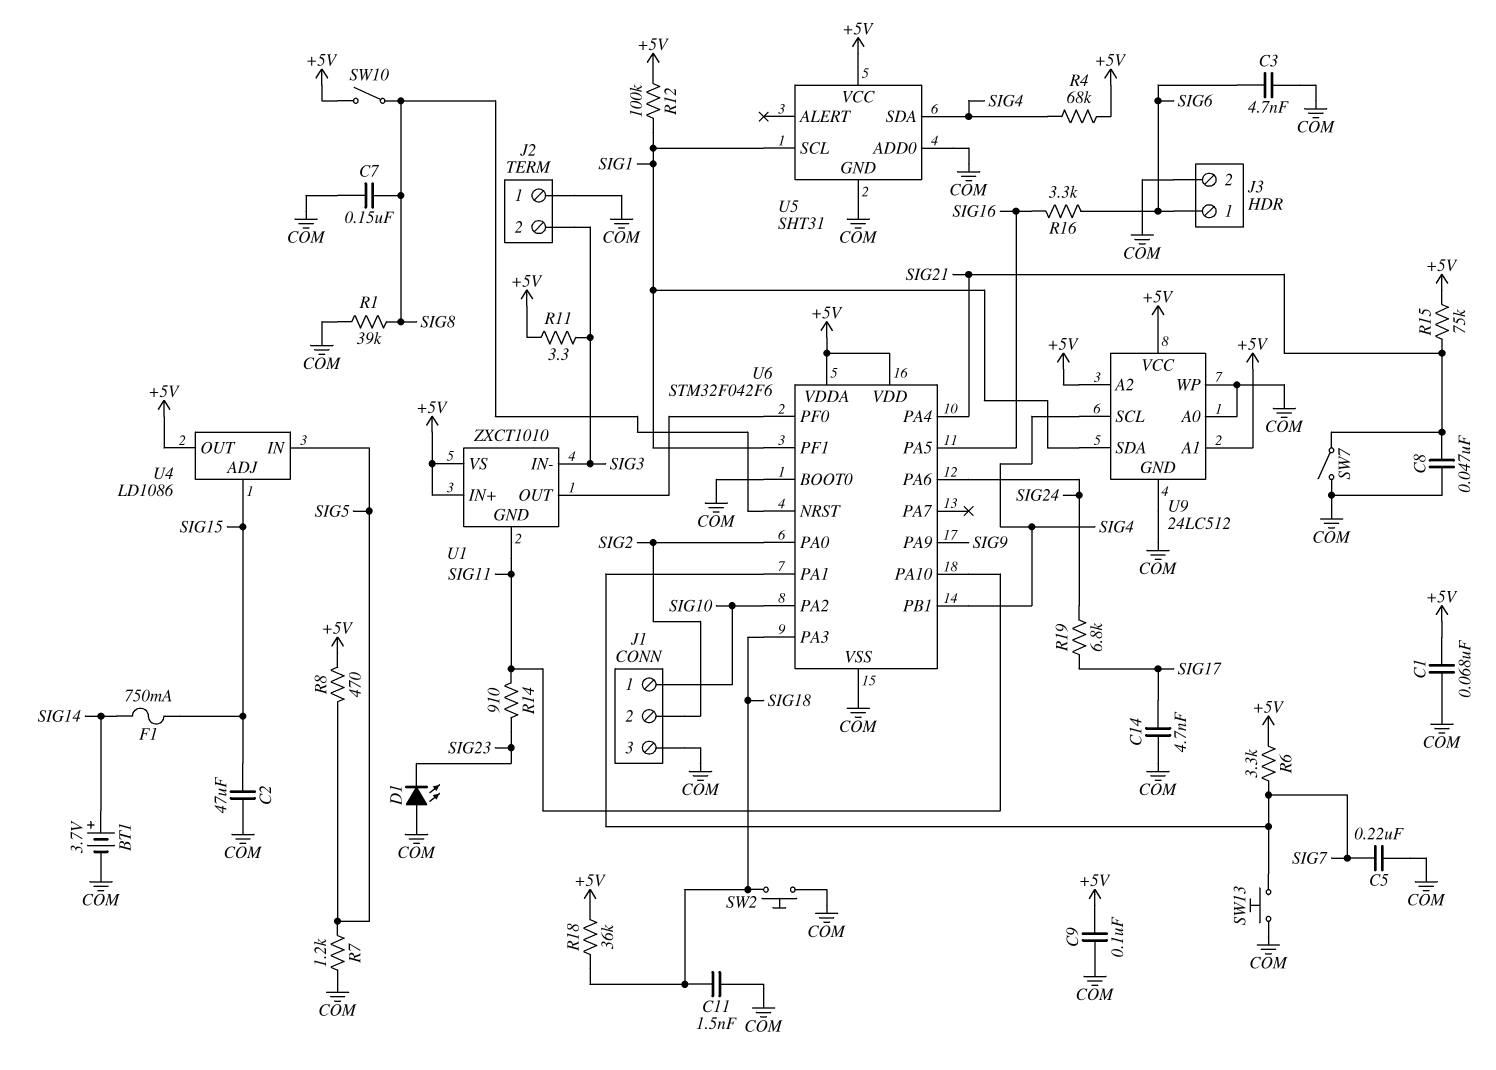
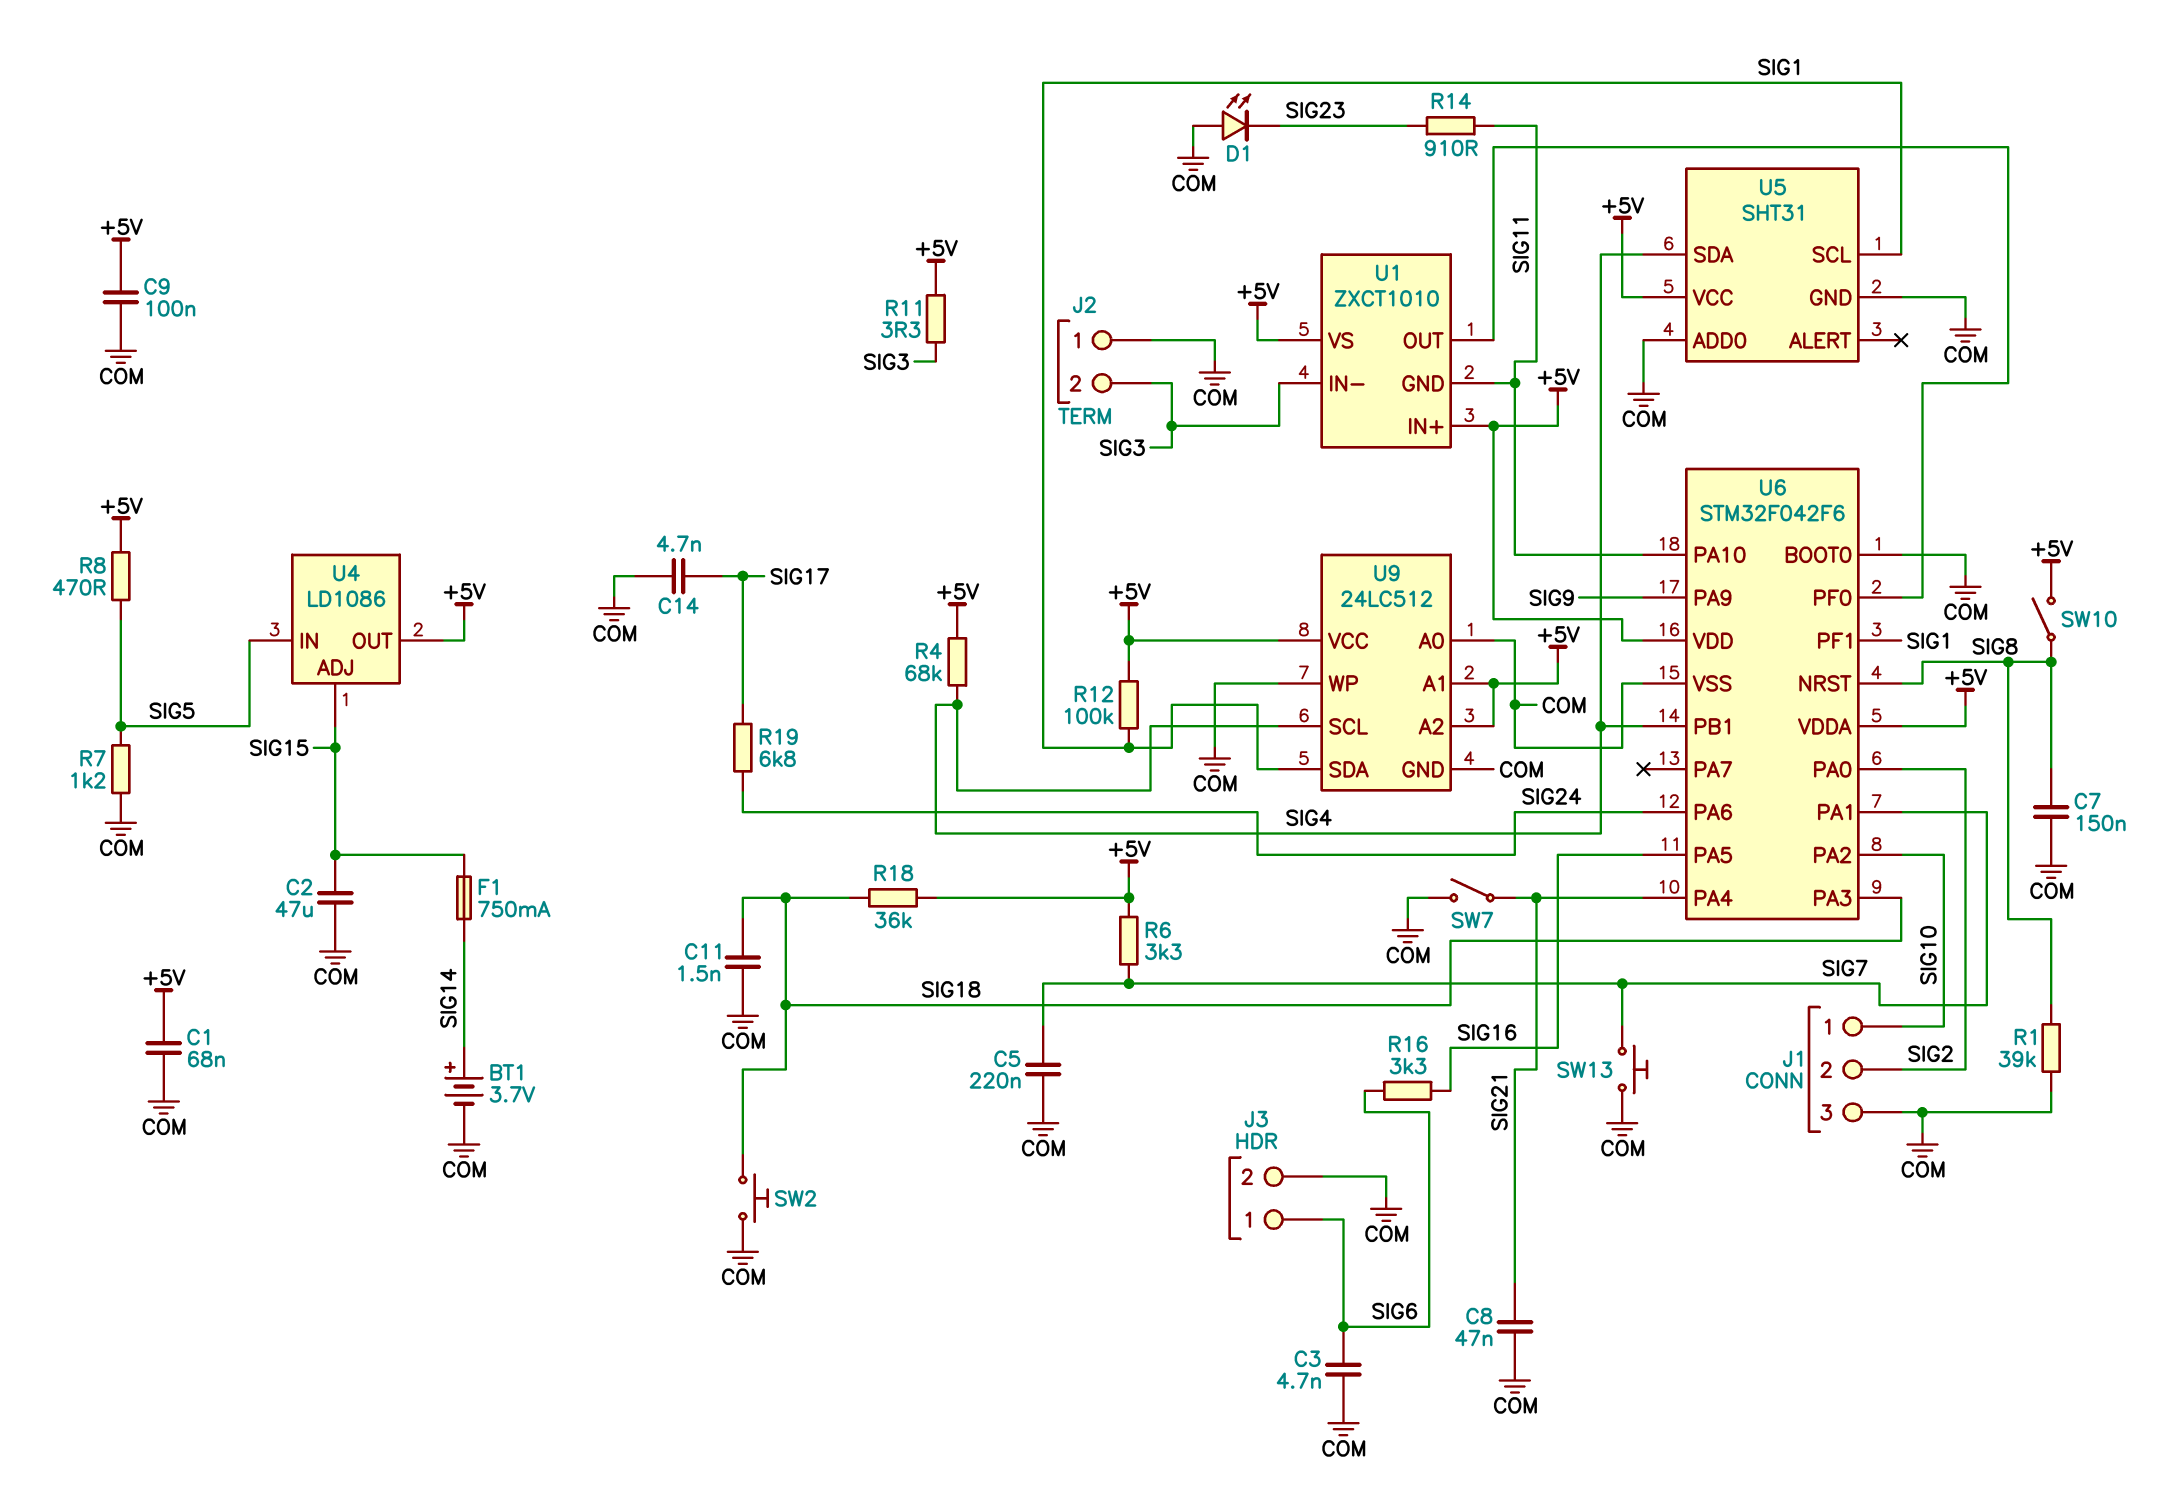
R15: 75k (+5V, SIG21) -> none

